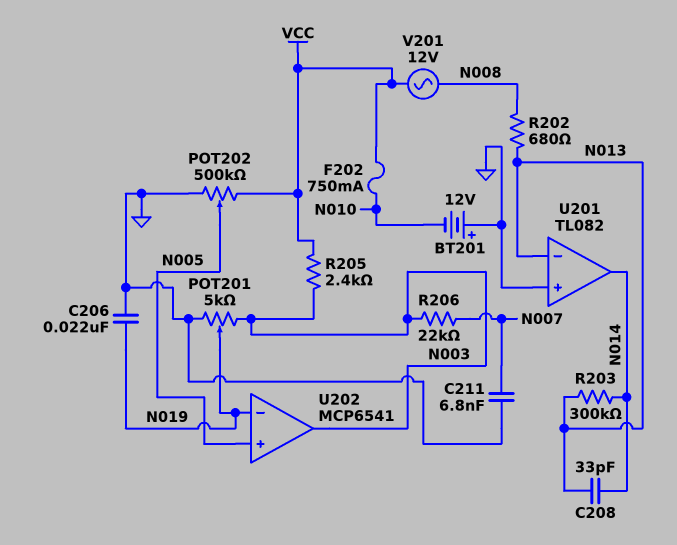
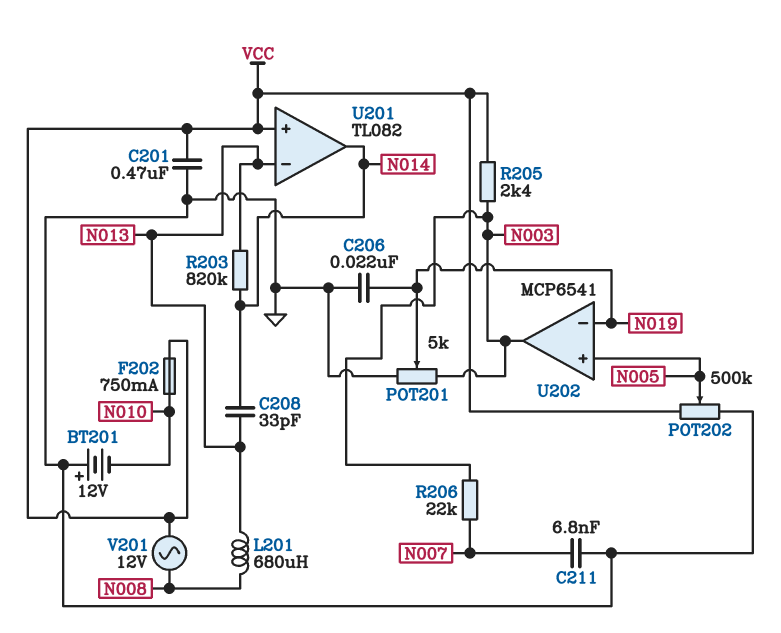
C201: none -> 470nF (GND, VCC)
L201: none -> 680uH (N008, N013)
R202: 680 (N008, N013) -> none
R203: 300k (N013, N014) -> 820k (N013, N014)
U201 pin in+: GND -> VCC

